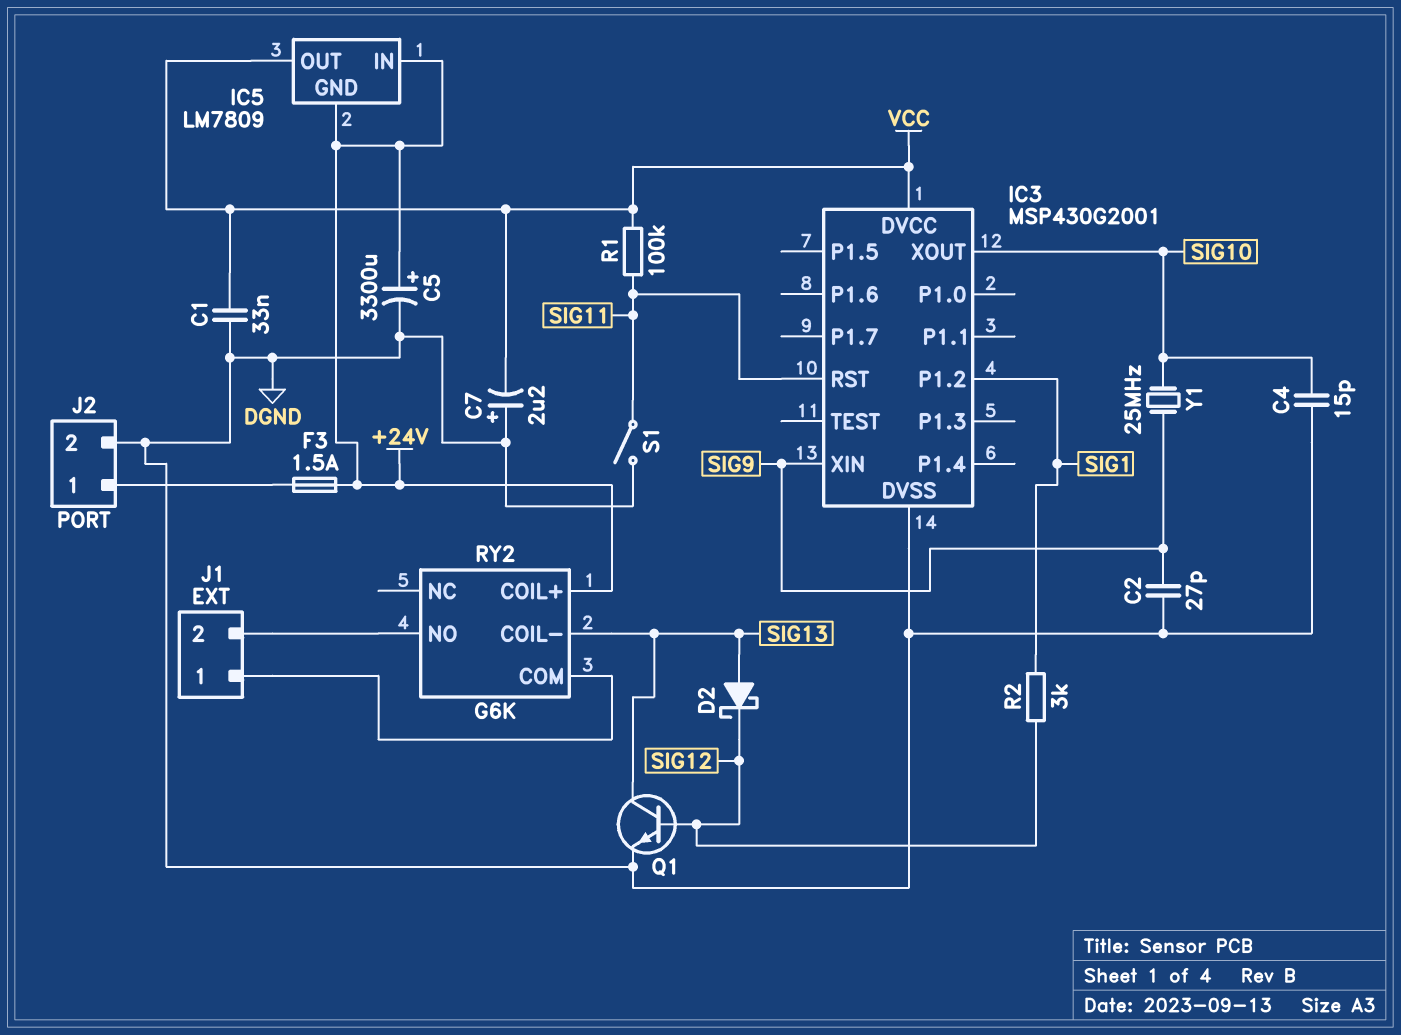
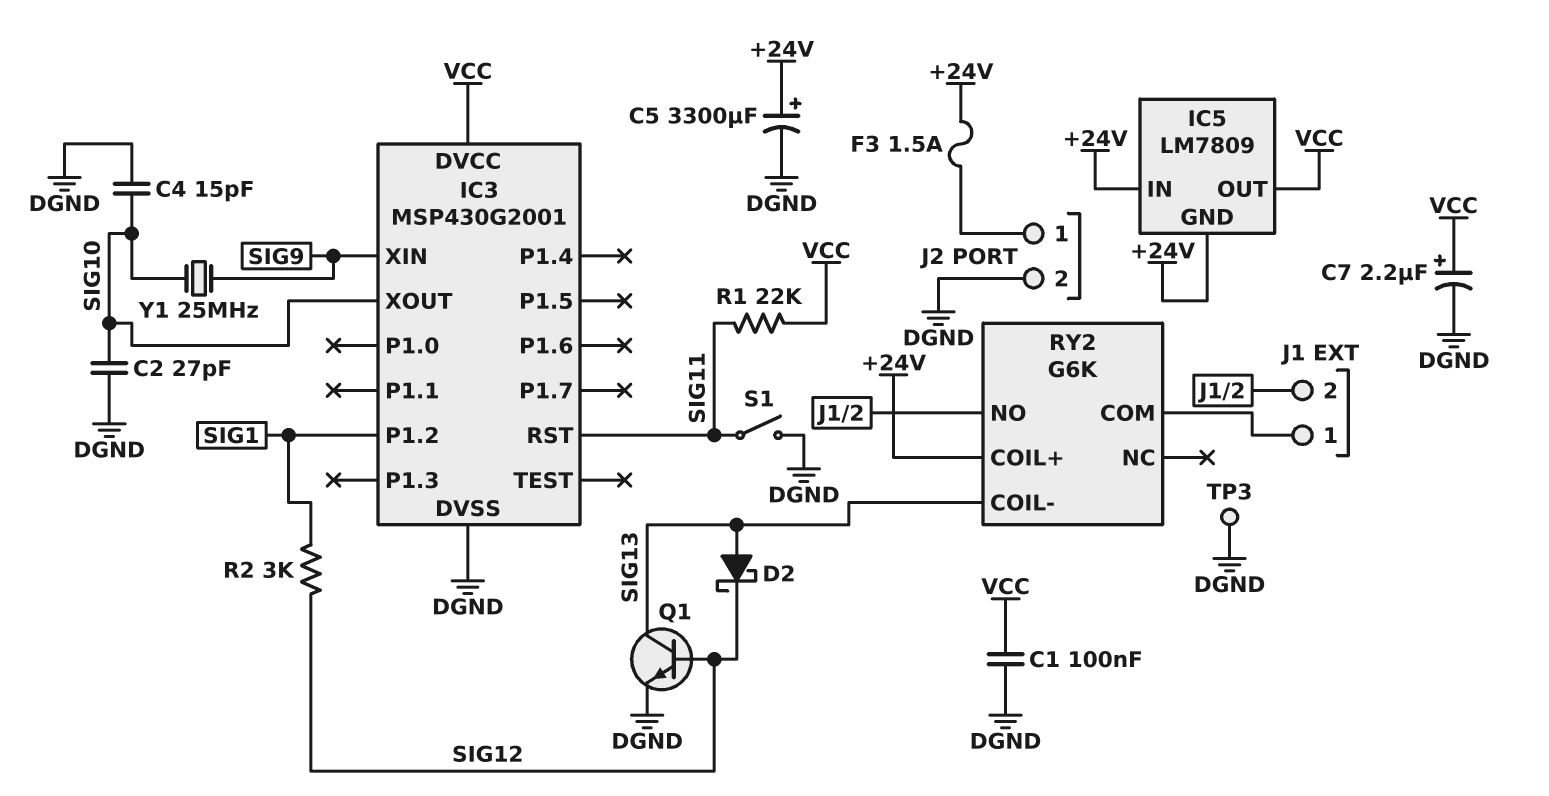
C1: 33nF (DGND, VCC) -> 100nF (DGND, VCC)
C2: 27pF (DGND, SIG9) -> 27pF (DGND, SIG10)
C7: 2.2uF (plus DGND, minus VCC) -> 2.2uF (plus VCC, minus DGND)
R1: 100k (SIG11, VCC) -> 22k (SIG11, VCC)
TP3: none -> test point (DGND)

